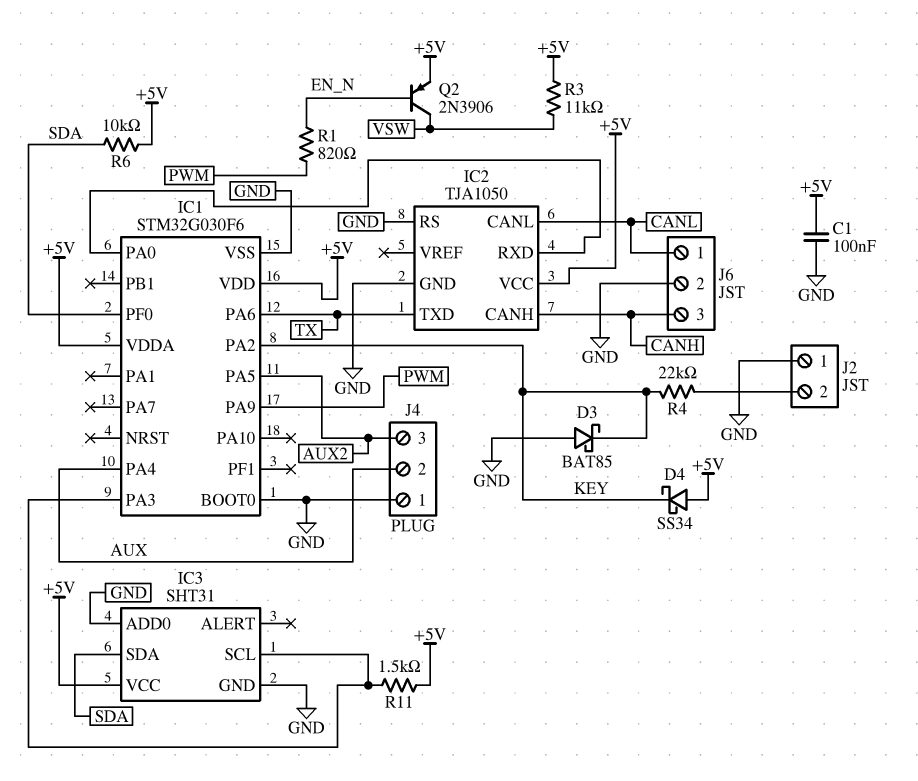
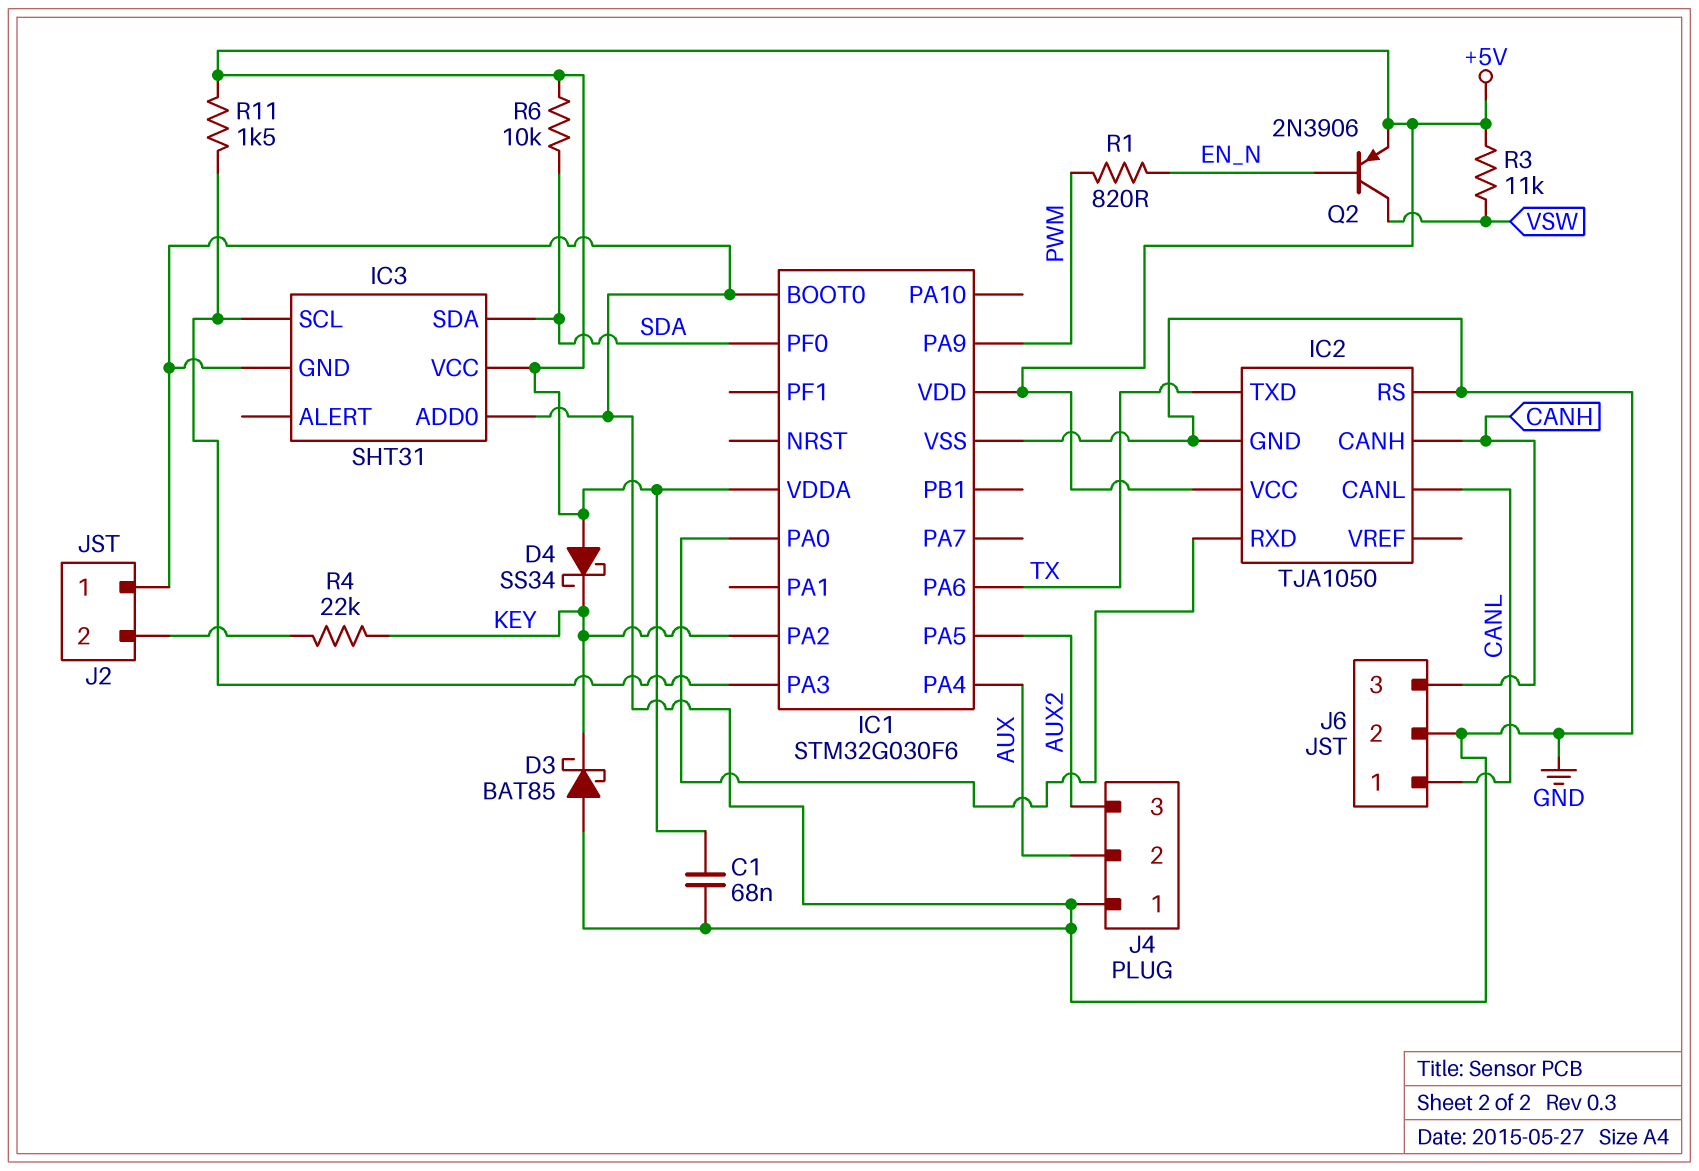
C1: 100nF (+5V, GND) -> 68nF (+5V, GND)

